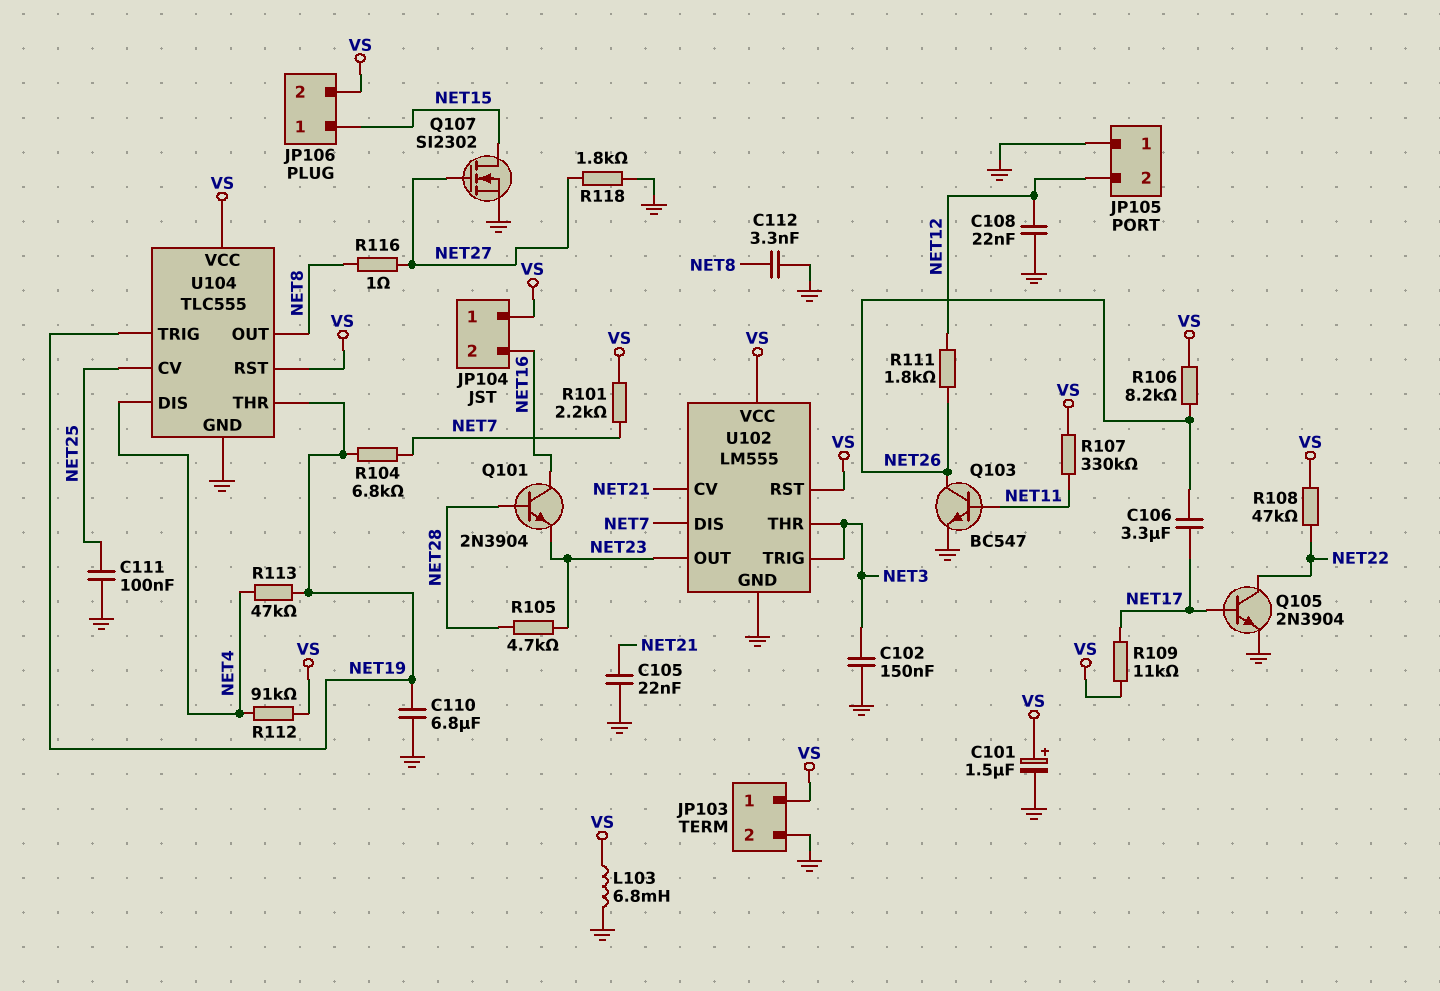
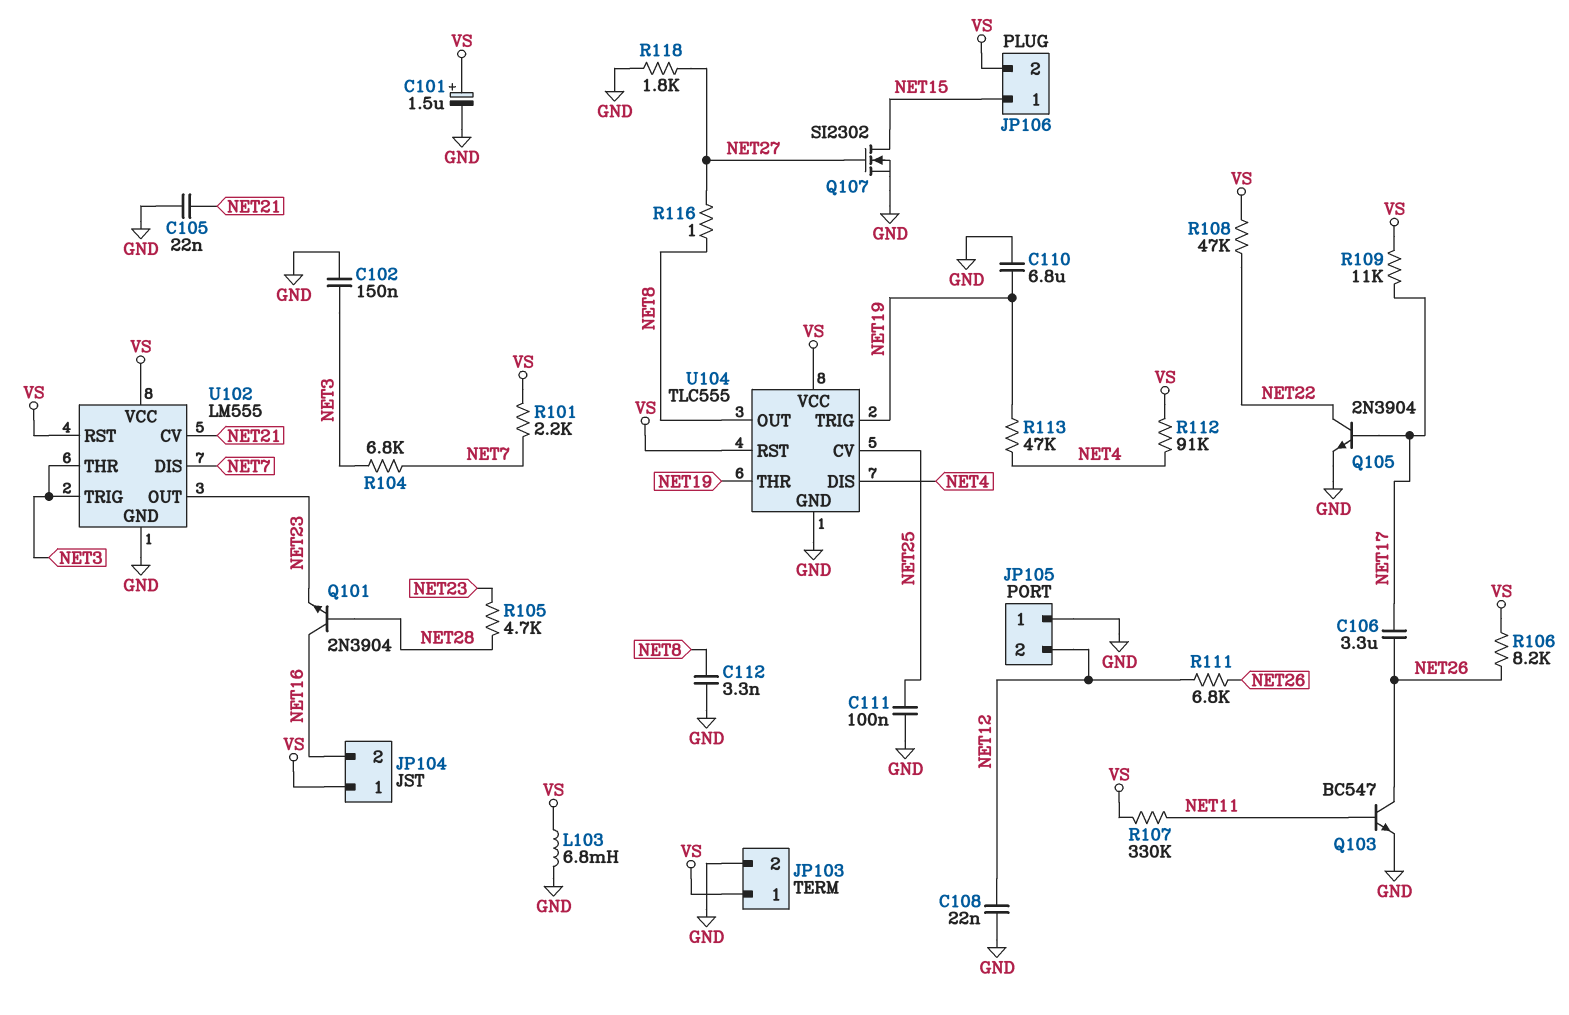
R104: 6.8k (NET7, NET19) -> 6.8k (NET3, NET7)
R111: 1.8k (NET12, NET26) -> 6.8k (NET12, NET26)

